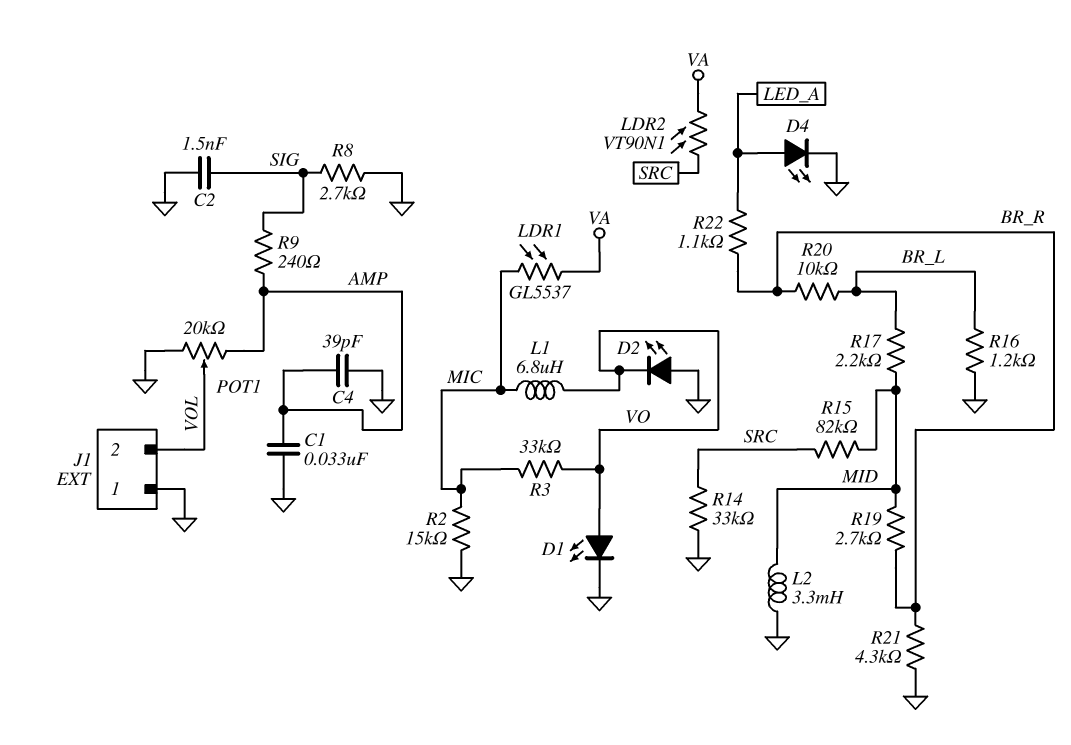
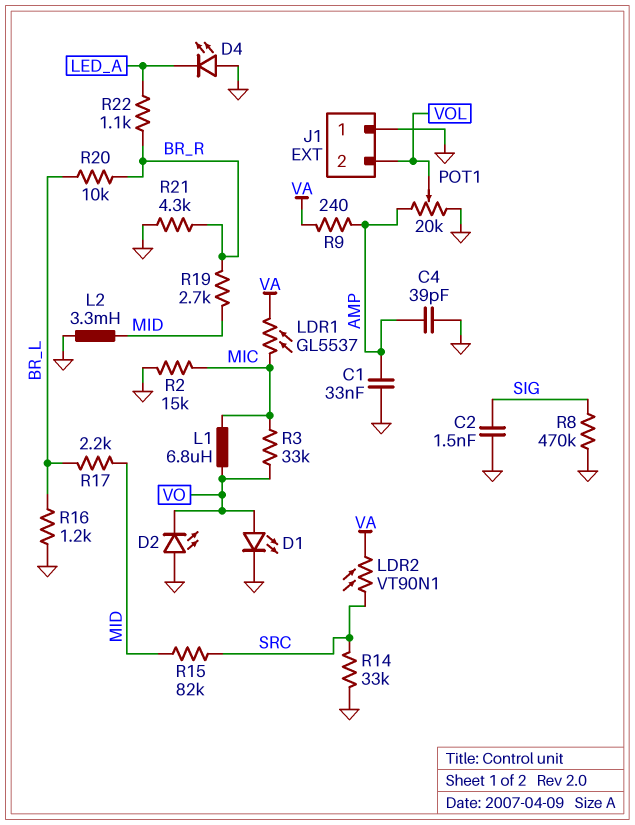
D4: LED (A LED_A, K GND) -> LED (A GND, K LED_A)
R8: 2.7k (GND, SIG) -> 470k (GND, SIG)
R9: 240 (AMP, SIG) -> 240 (AMP, VA)

